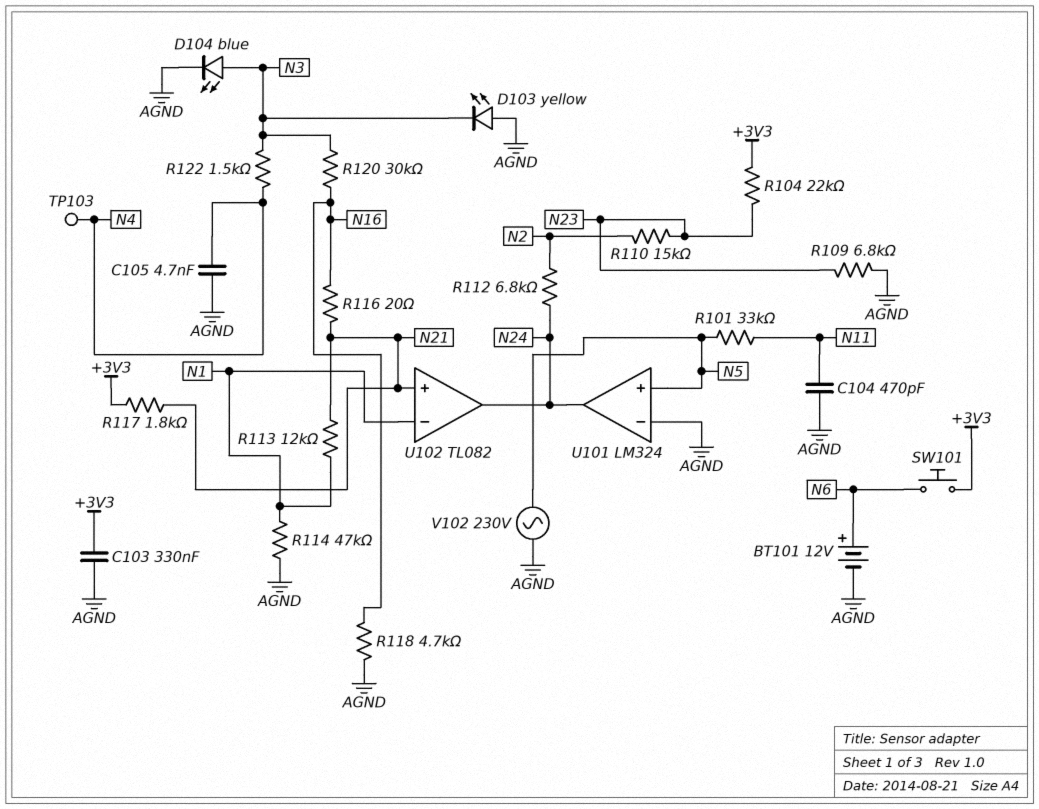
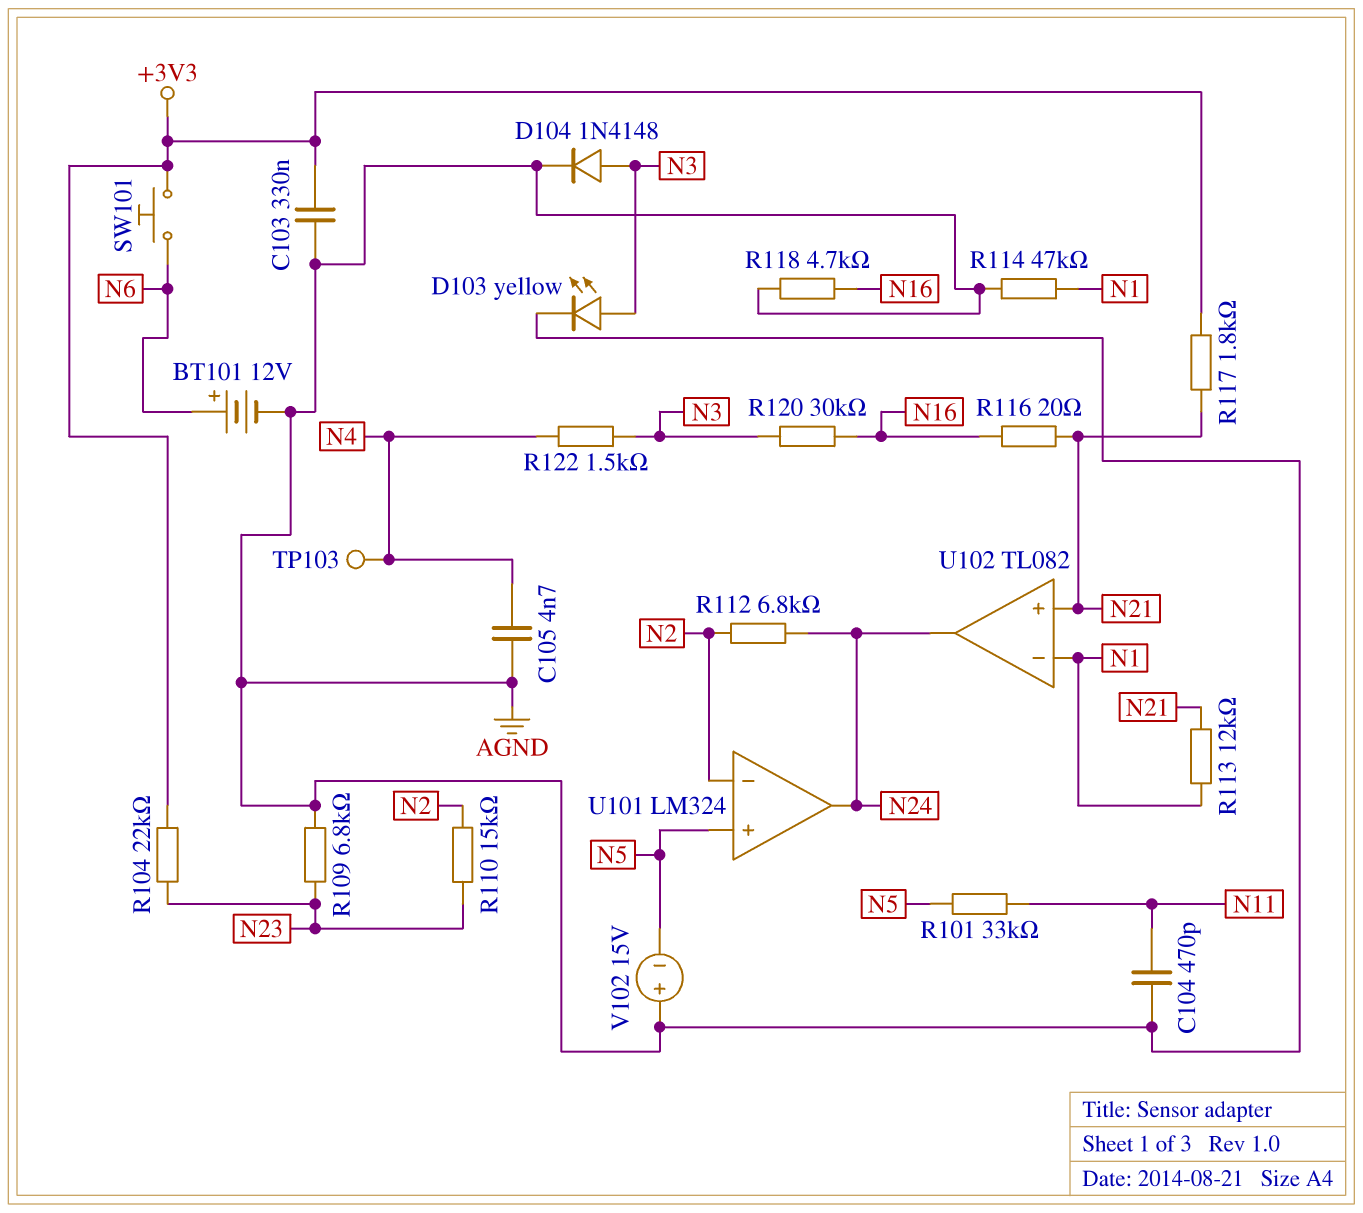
D103: LED yellow (A AGND, K N3) -> LED yellow (A N3, K AGND)
D104: LED blue (A N3, K AGND) -> diode 1N4148 (A N3, K AGND)
U101 pin in-: AGND -> N2
V102: AC 230V (AGND, N5) -> 15V (plus AGND, minus N5)

